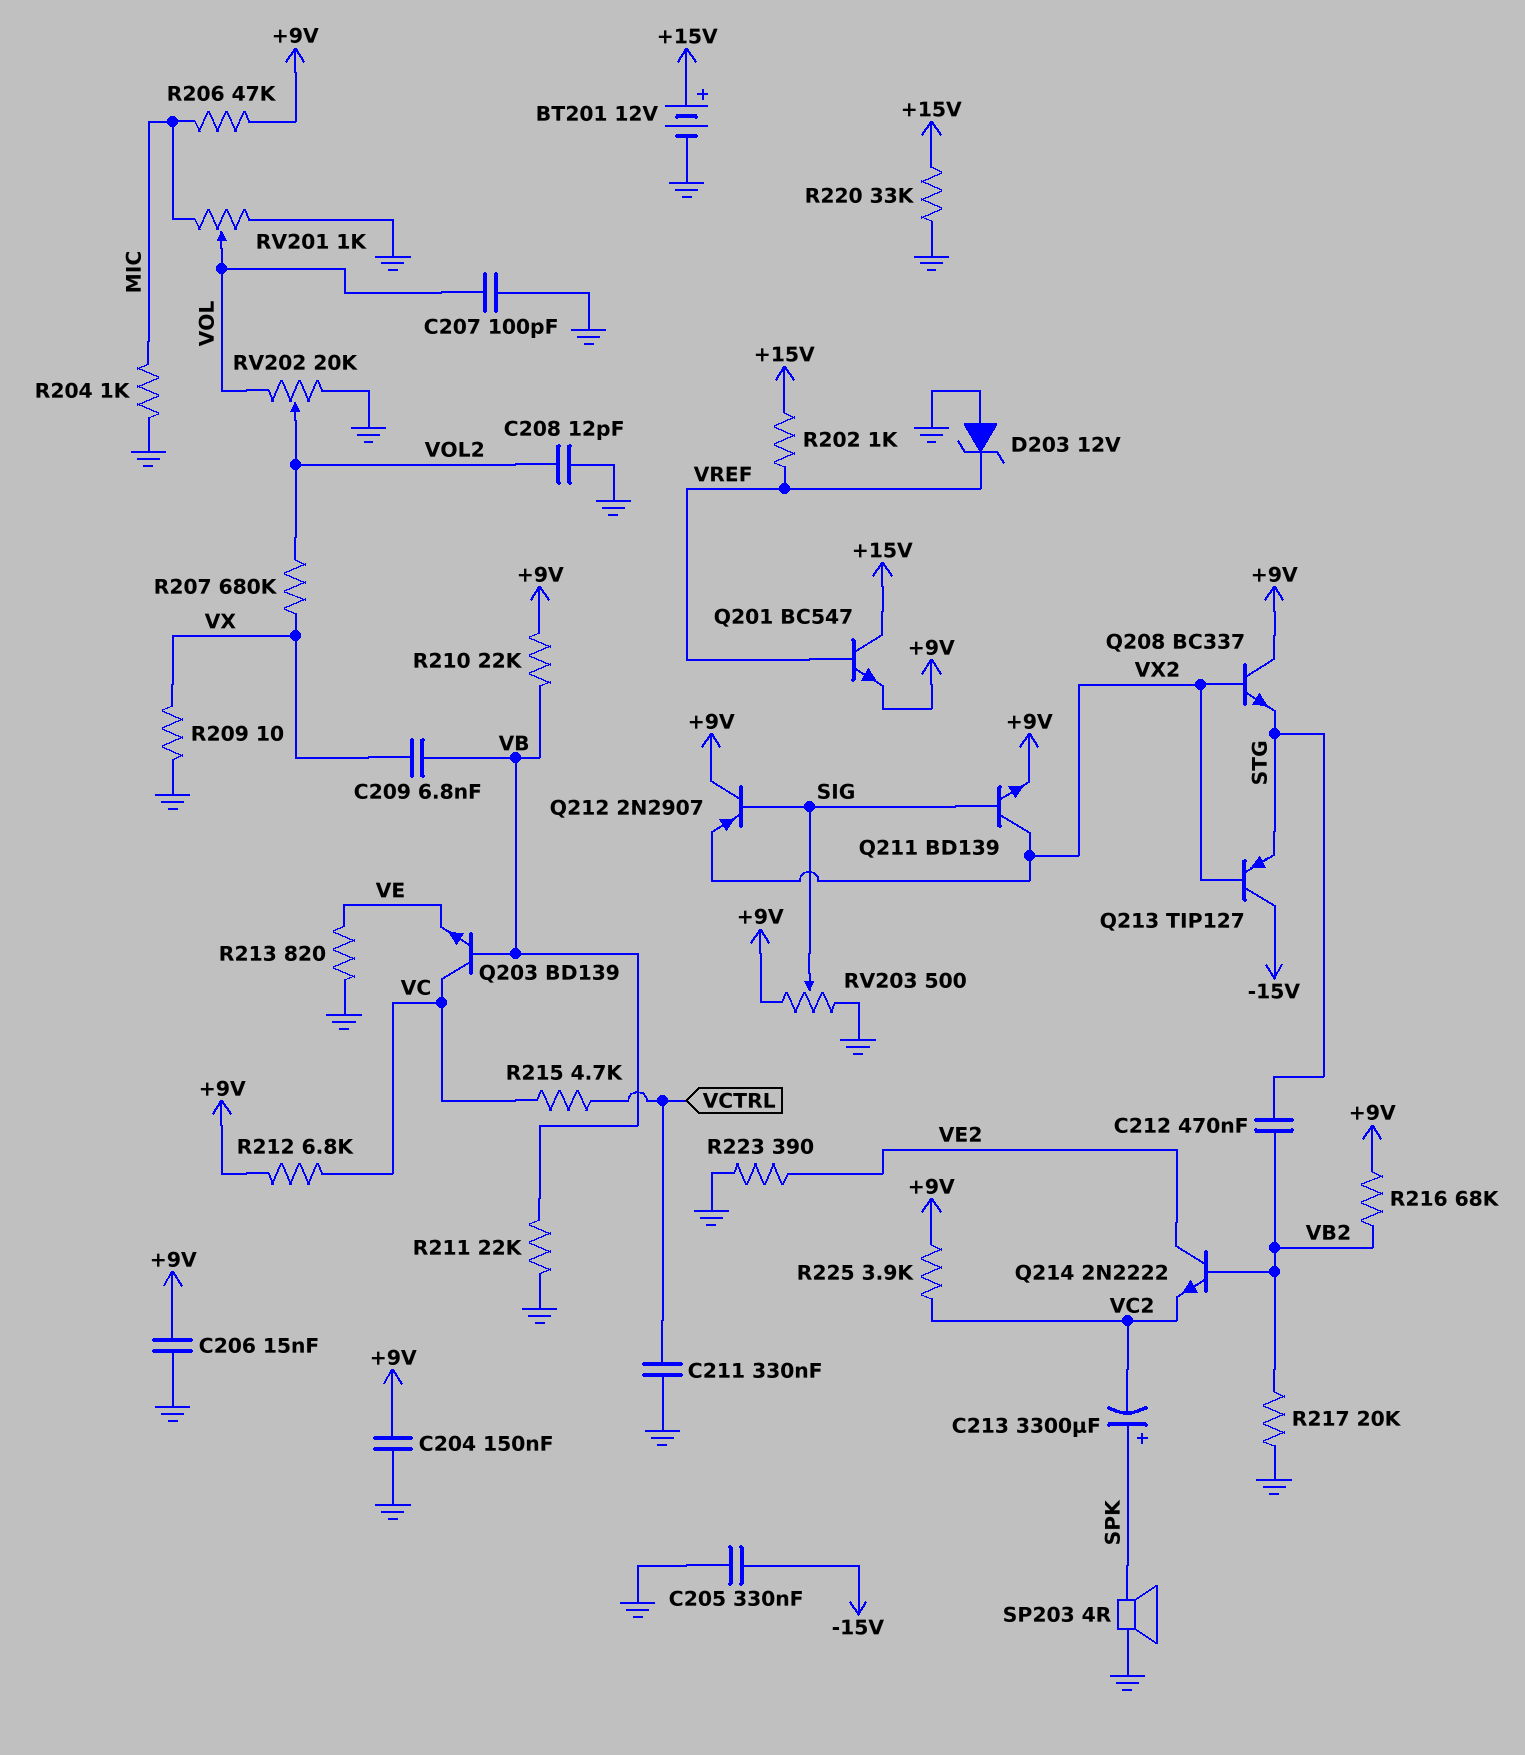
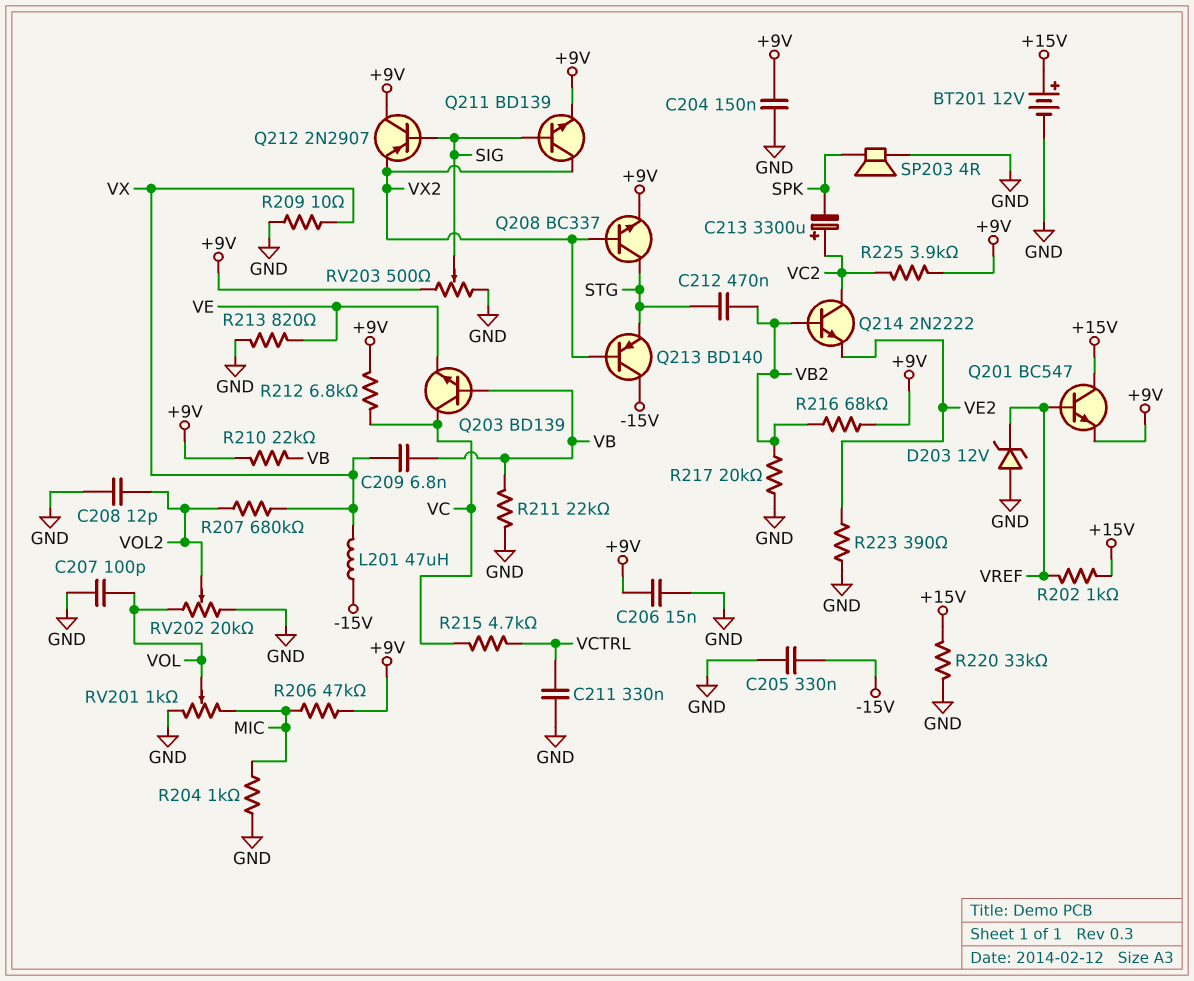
C213: 3300uF (plus SPK, minus VC2) -> 3300uF (plus VC2, minus SPK)
L201: none -> 47uH (-15V, VX)
Q208: NPN BC337 (B VX2, C +9V, E STG) -> NPN BC337 (B VX2, C STG, E +9V)
Q213: PNP TIP127 (B VX2, C -15V, E STG) -> PNP BD140 (B VX2, C -15V, E STG)
Q214: NPN 2N2222 (B VB2, C VE2, E VC2) -> NPN 2N2222 (B VB2, C VC2, E VE2)

